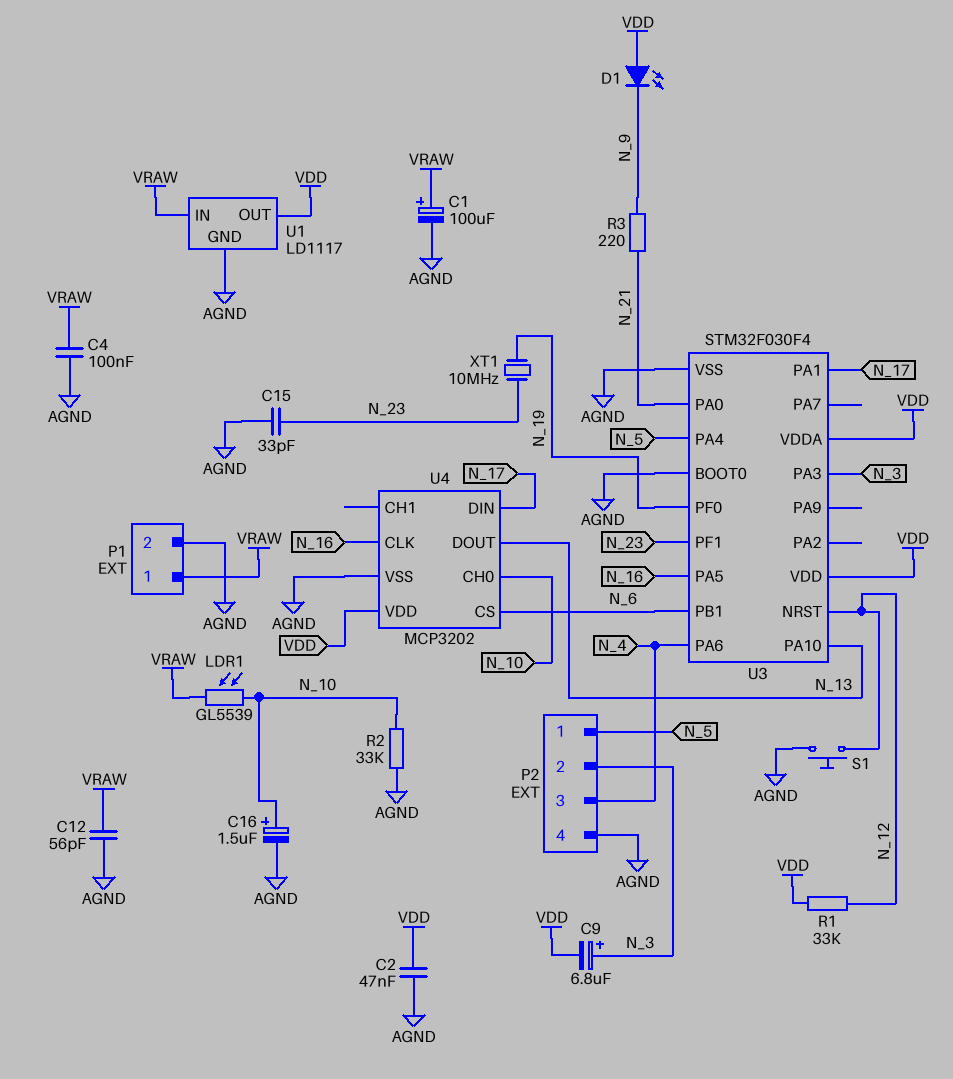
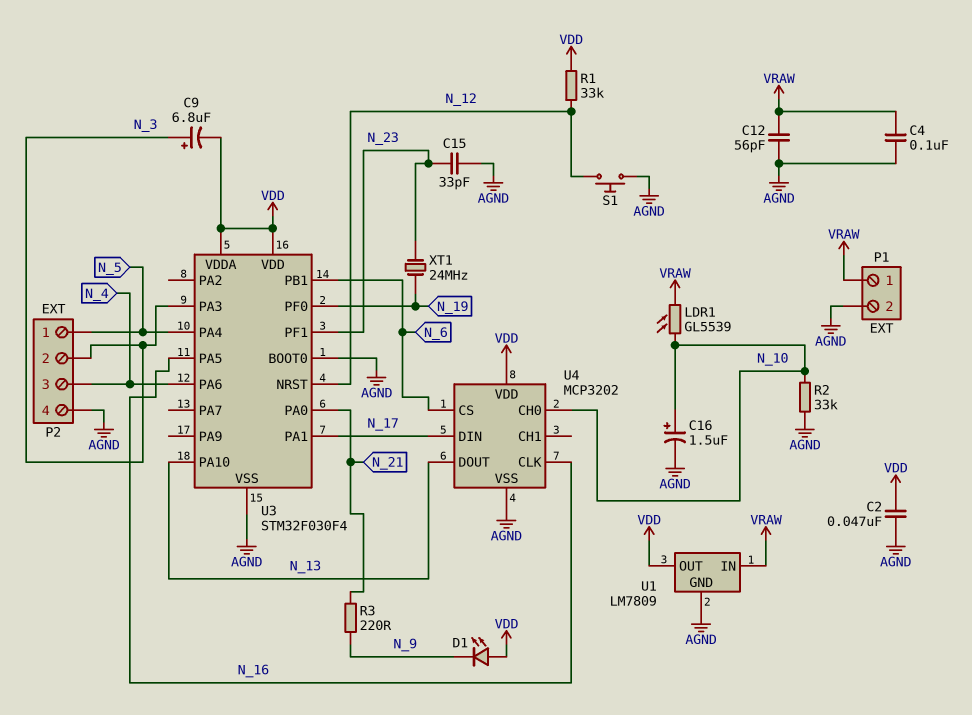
C1: 100uF (plus VRAW, minus AGND) -> none
U1: LD1117 -> LM7809
XT1: 10MHz (N_19, N_23) -> 24MHz (N_19, N_23)

